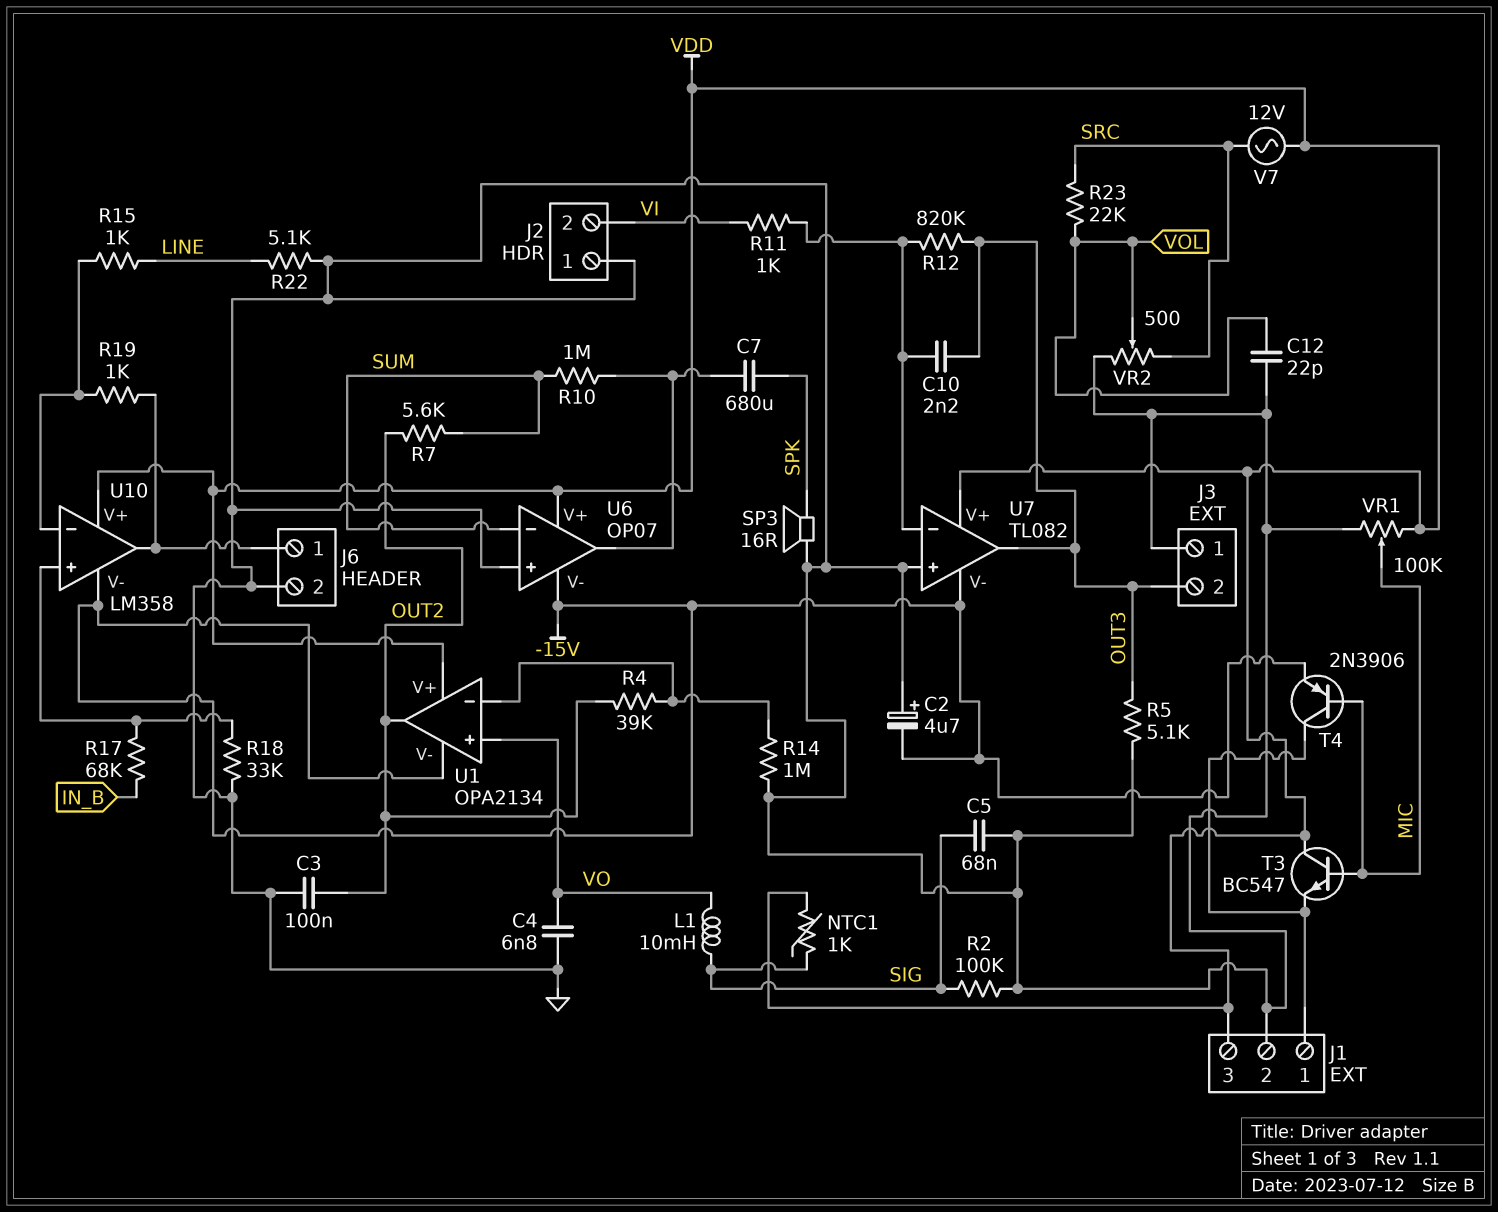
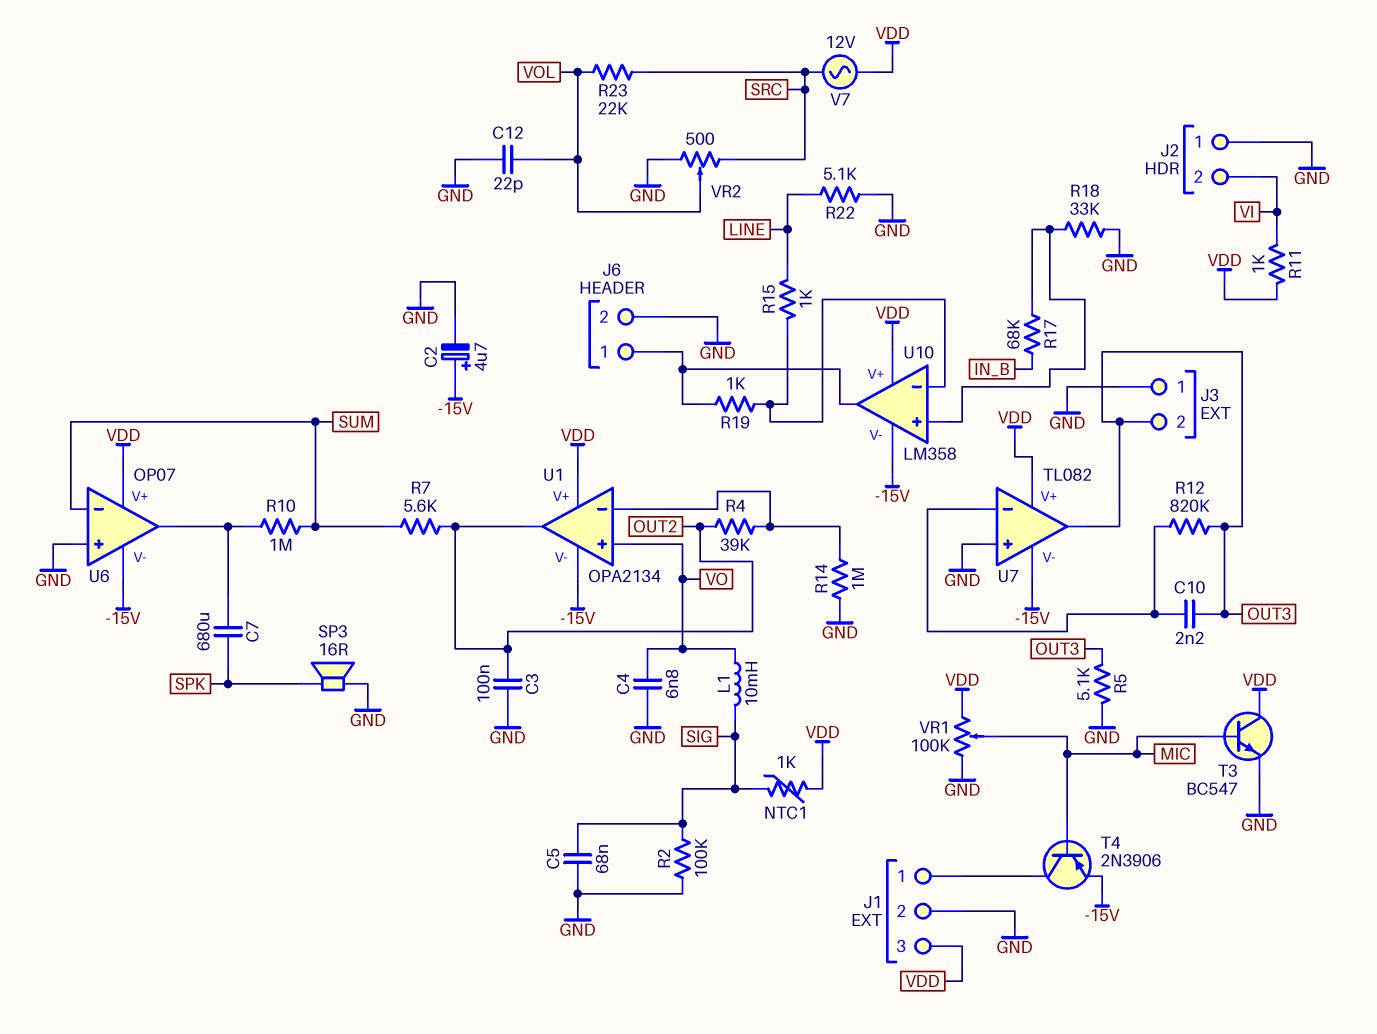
C2: 4.7uF (plus GND, minus -15V) -> 4.7uF (plus -15V, minus GND)
R11: 1k (U7/in-, VI) -> 1k (VDD, VI)
T3: NPN BC547 (B MIC, C VDD, E J1/1) -> NPN BC547 (B MIC, C VDD, E GND)

